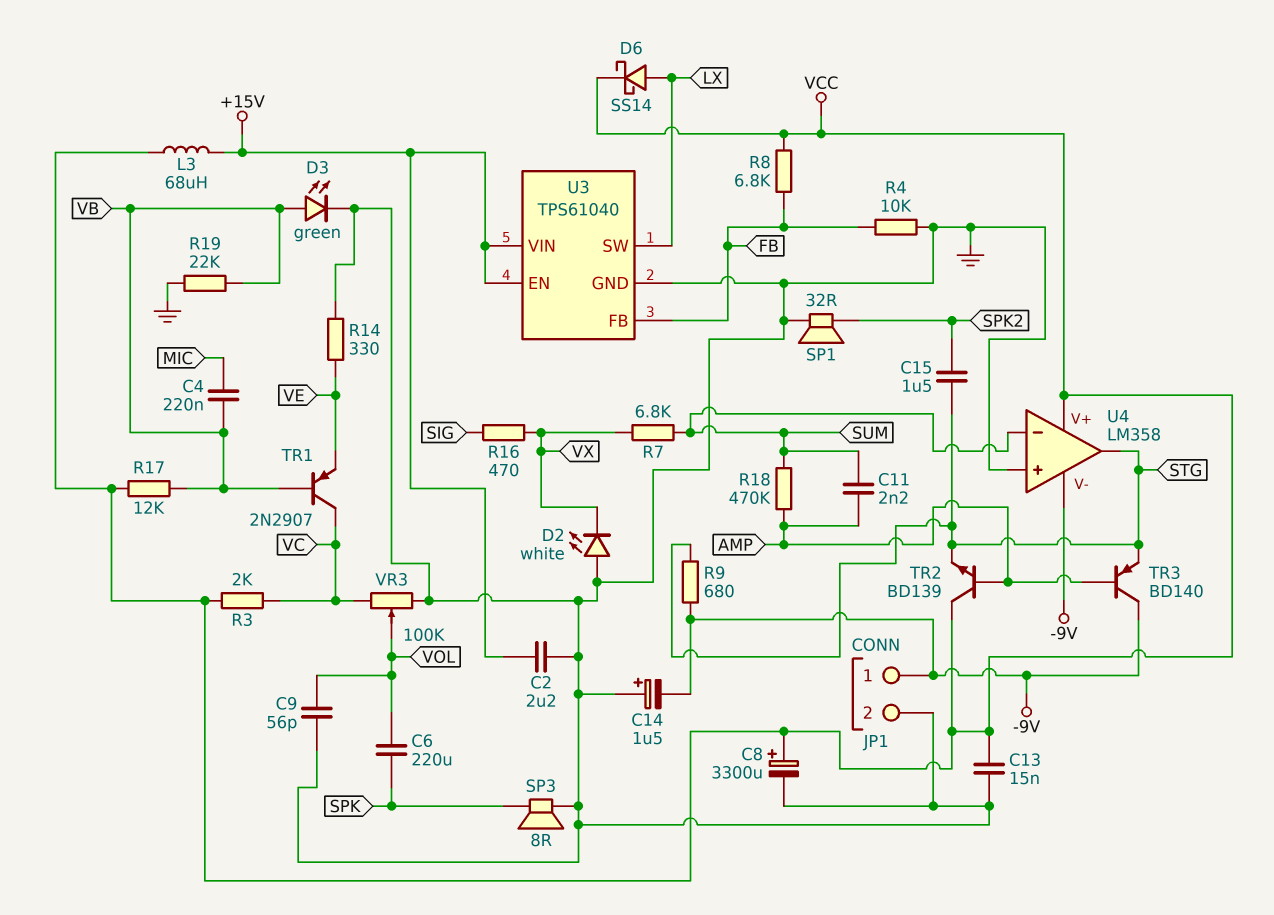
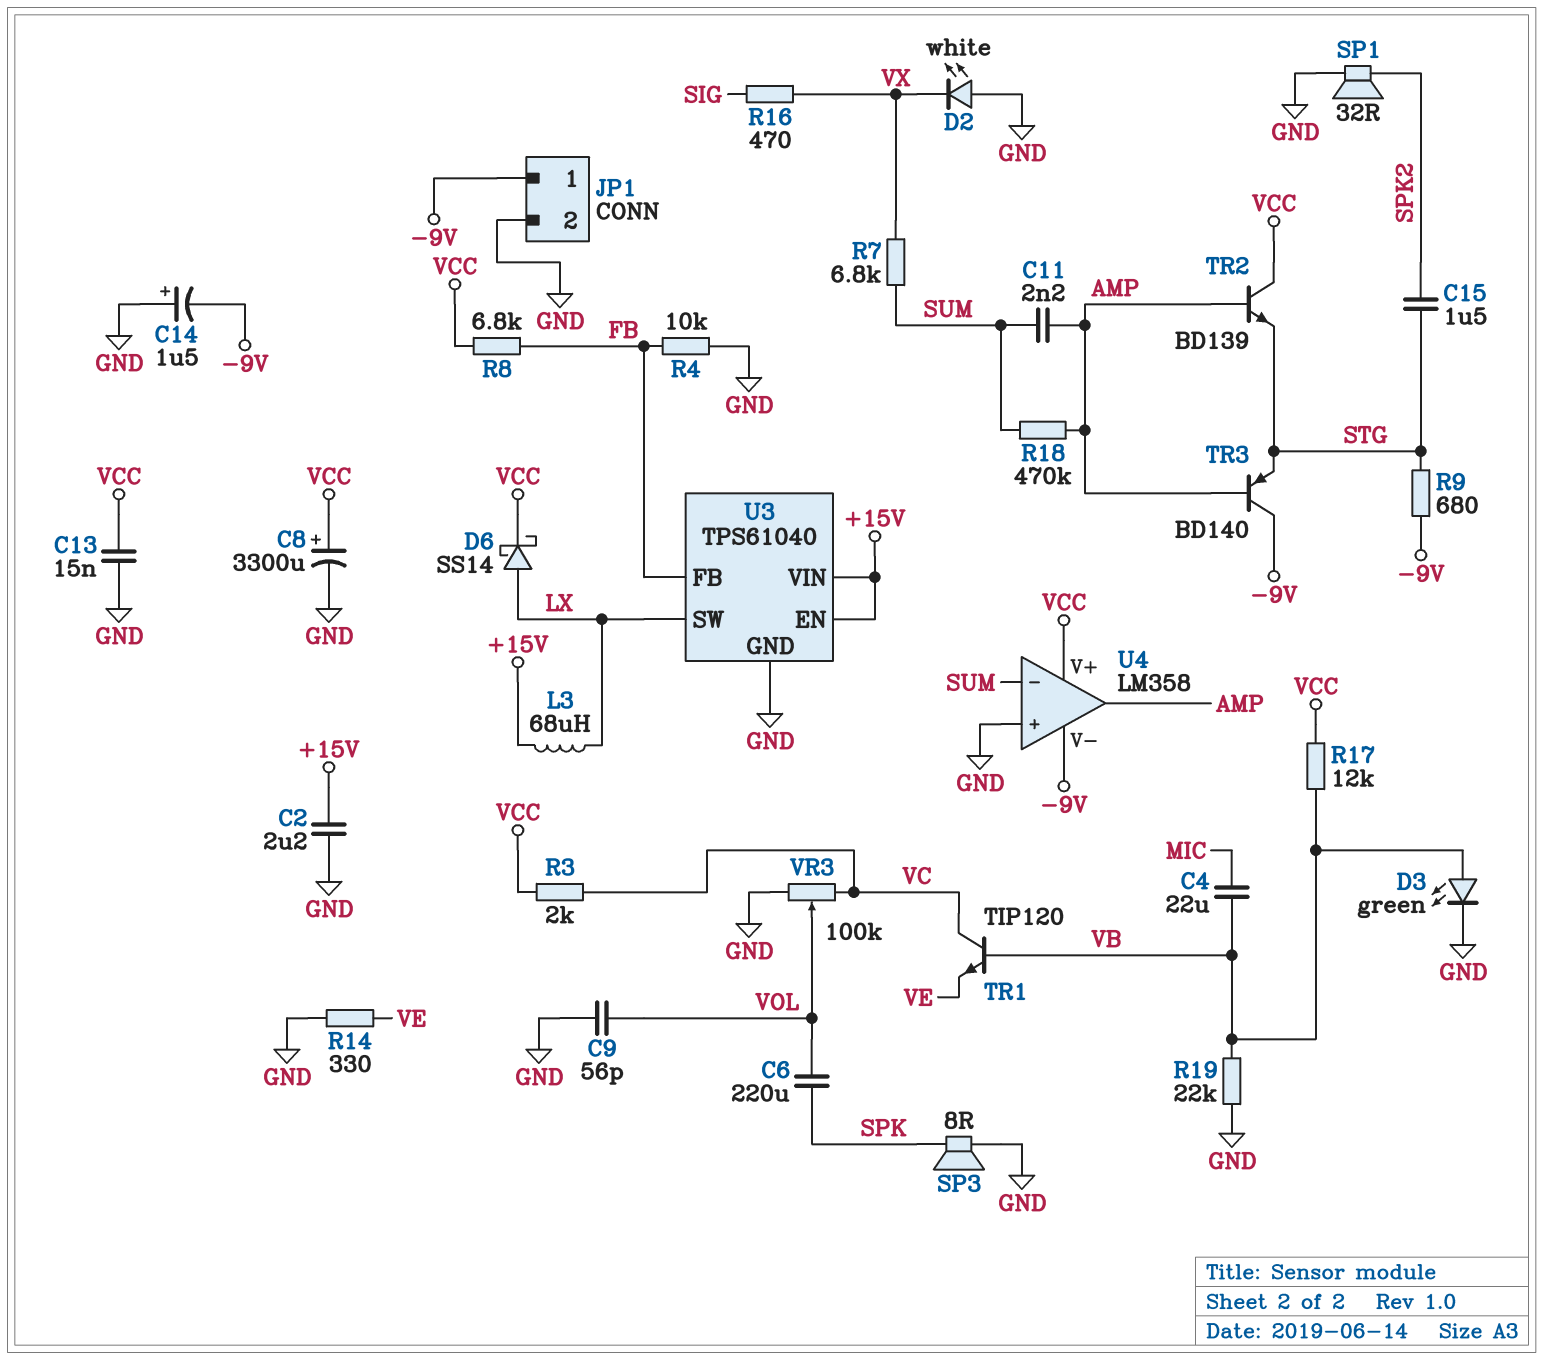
C4: 220nF (MIC, VB) -> 22uF (MIC, VB)
L3: 68uH (+15V, VCC) -> 68uH (+15V, LX)
TR1: PNP 2N2907 (B VB, C VC, E VE) -> NPN TIP120 (B VB, C VC, E VE)
U4 pin out: STG -> AMP

